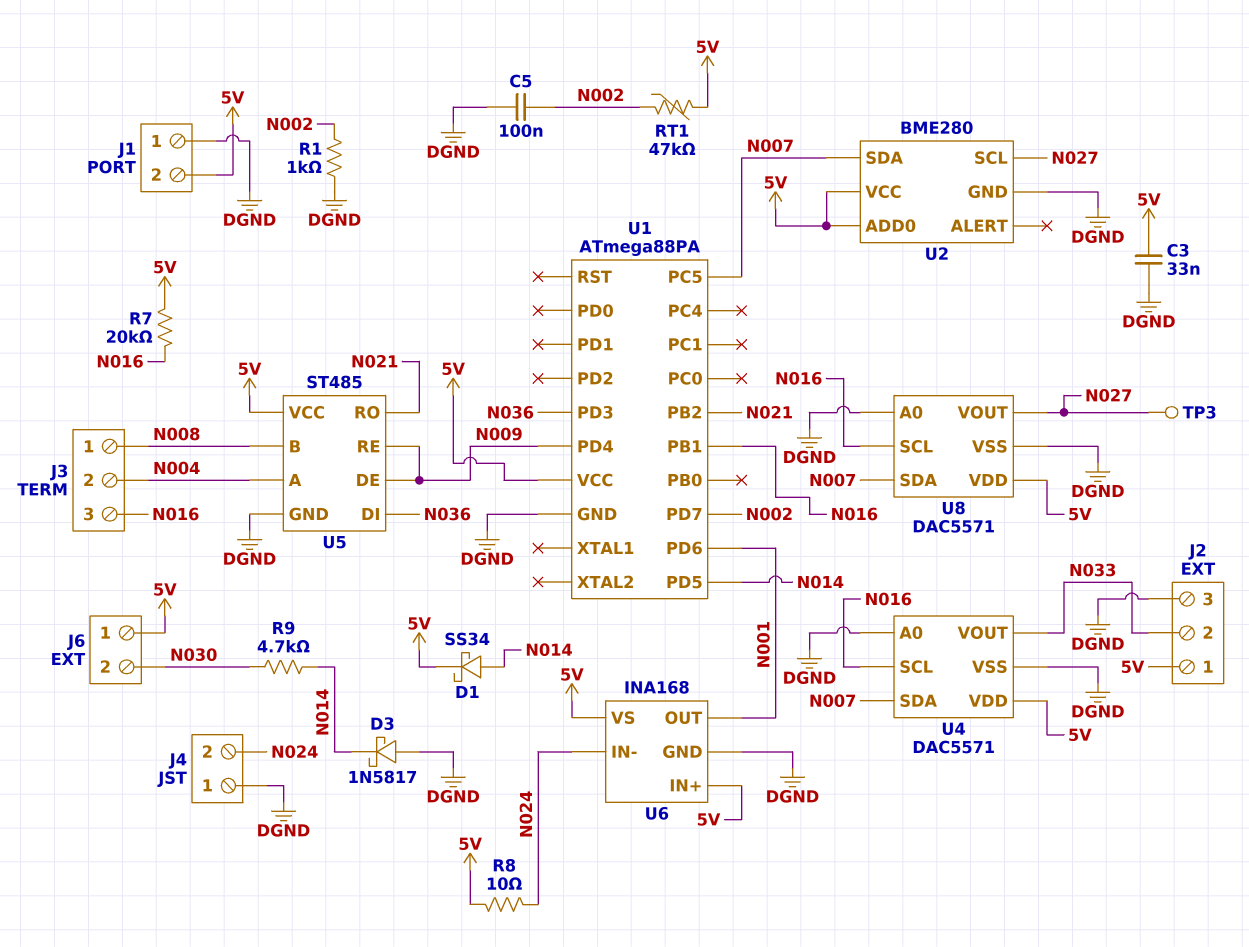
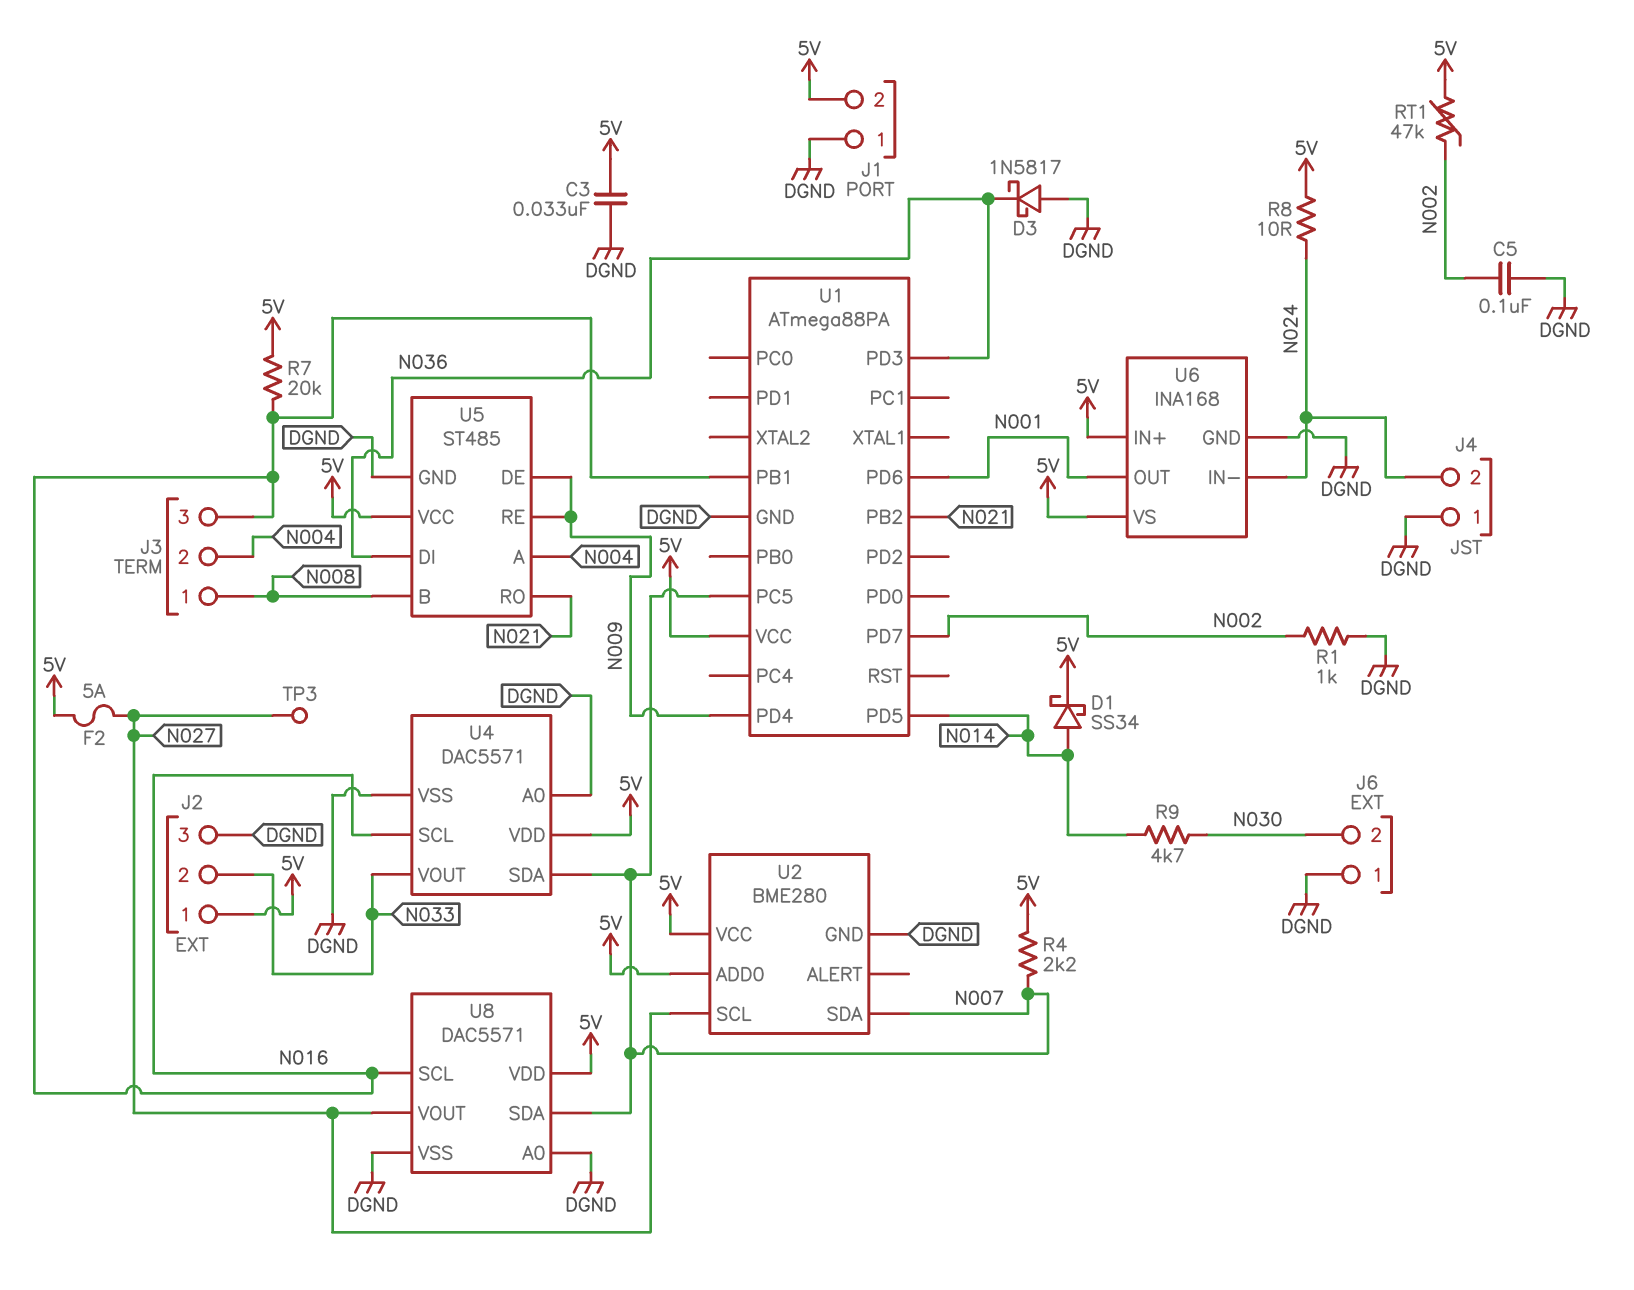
D3: schottky 1N5817 (A DGND, K N014) -> schottky 1N5817 (A DGND, K N036)
F2: none -> 5A (5V, N027)
J6 pin 1: 5V -> DGND
R4: none -> 2.2k (5V, N007)

